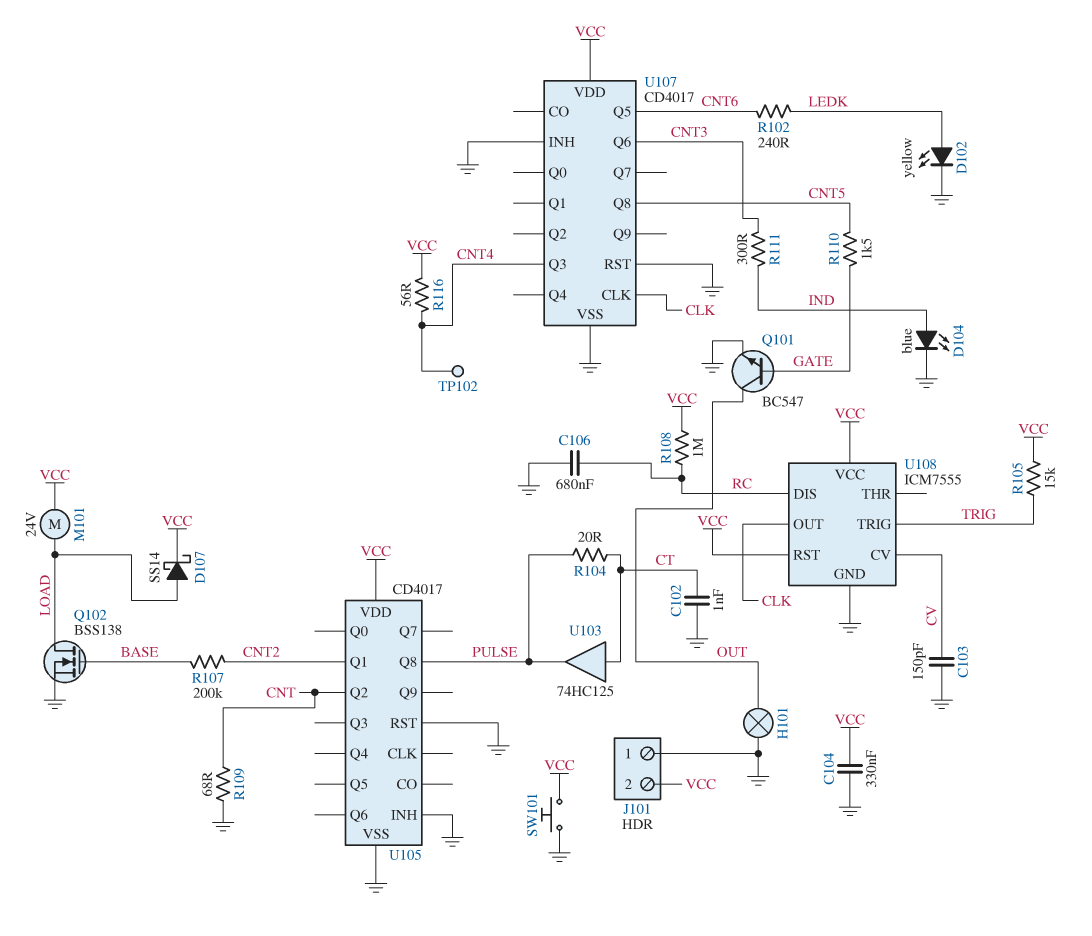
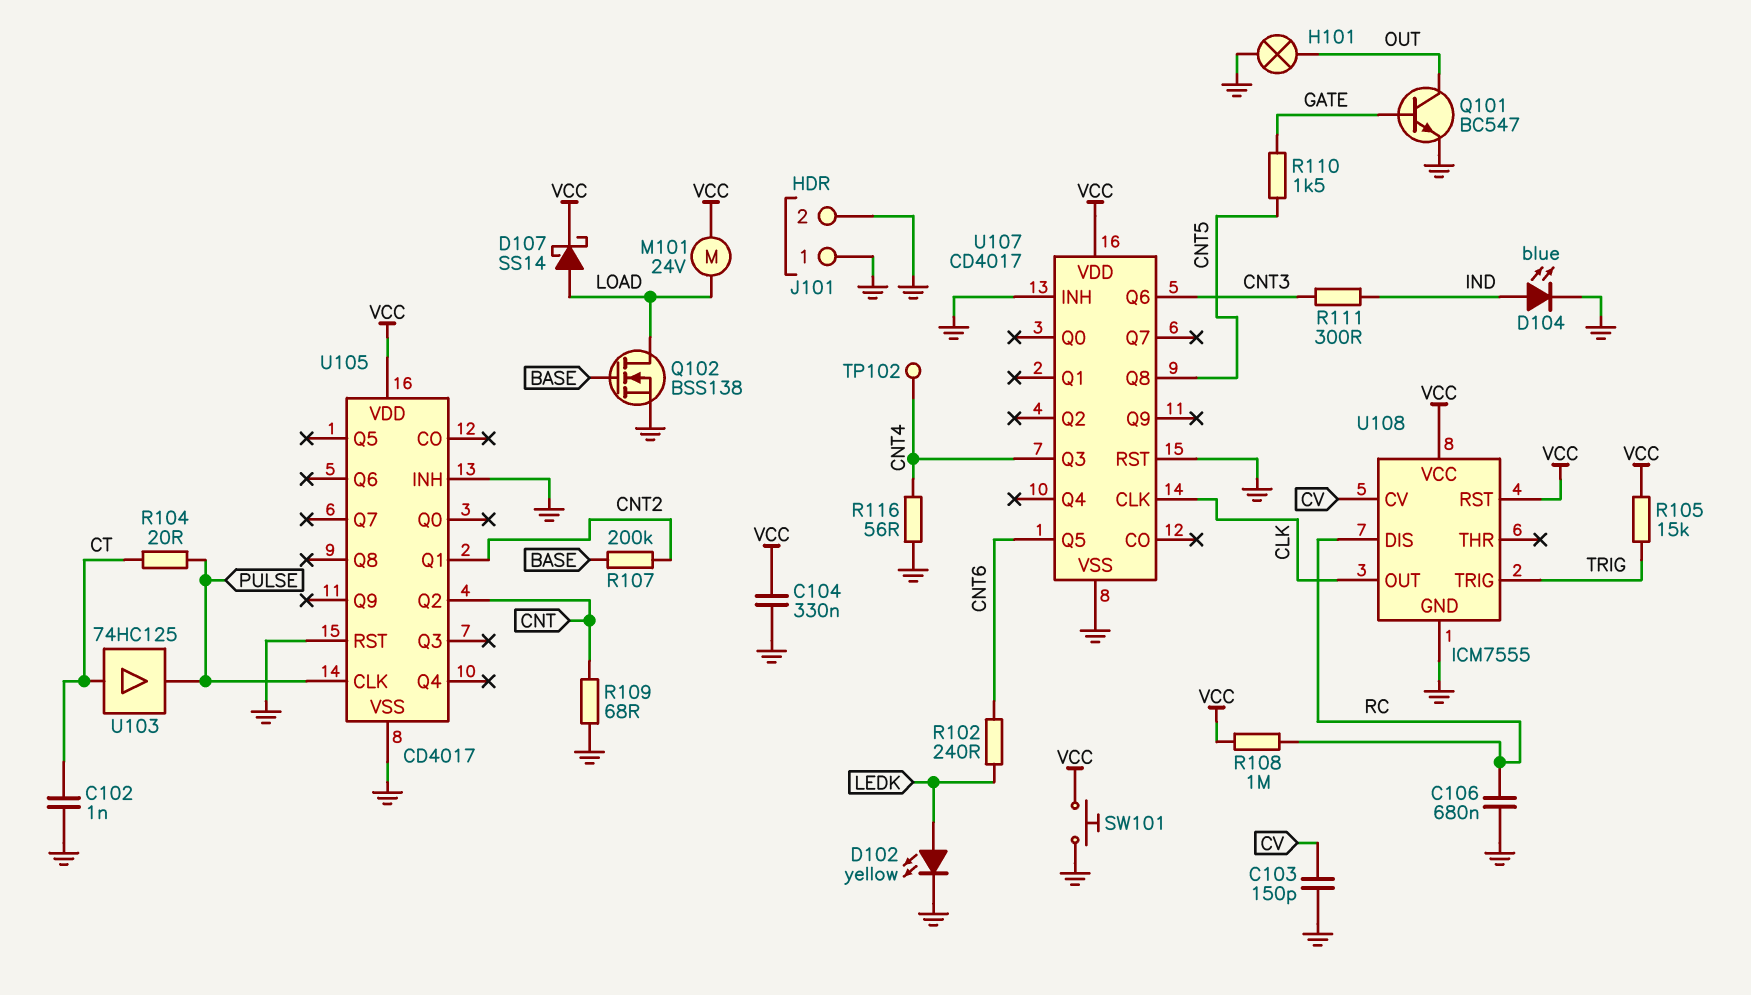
J101 pin 2: VCC -> GND
R116: 56 (CNT4, VCC) -> 56 (CNT4, GND)
U105 pin CLK: none -> PULSE
U105 pin Q8: PULSE -> none

